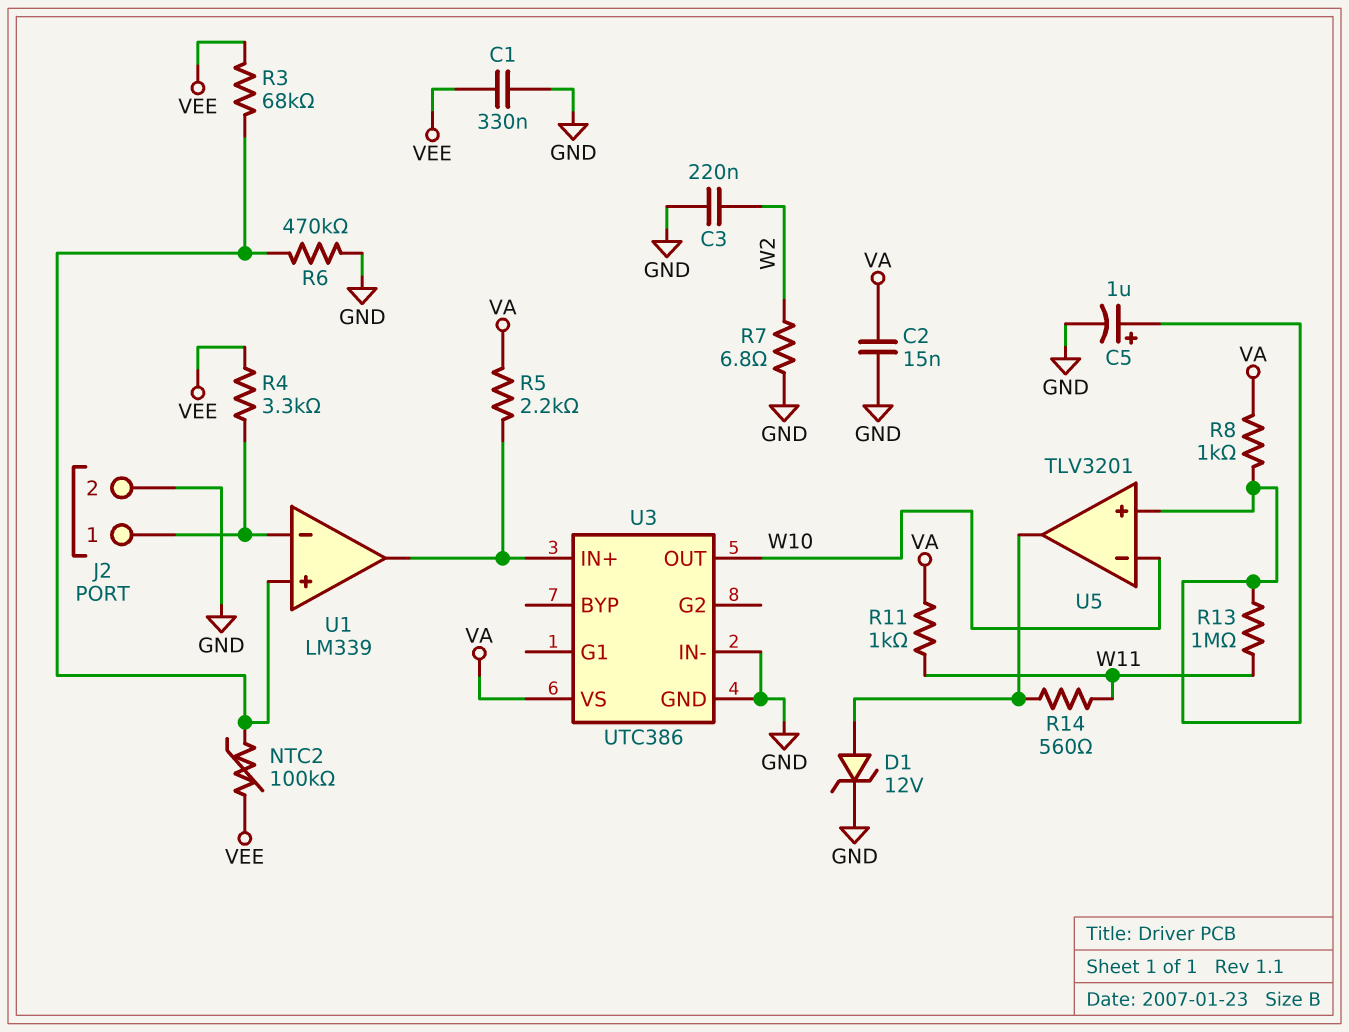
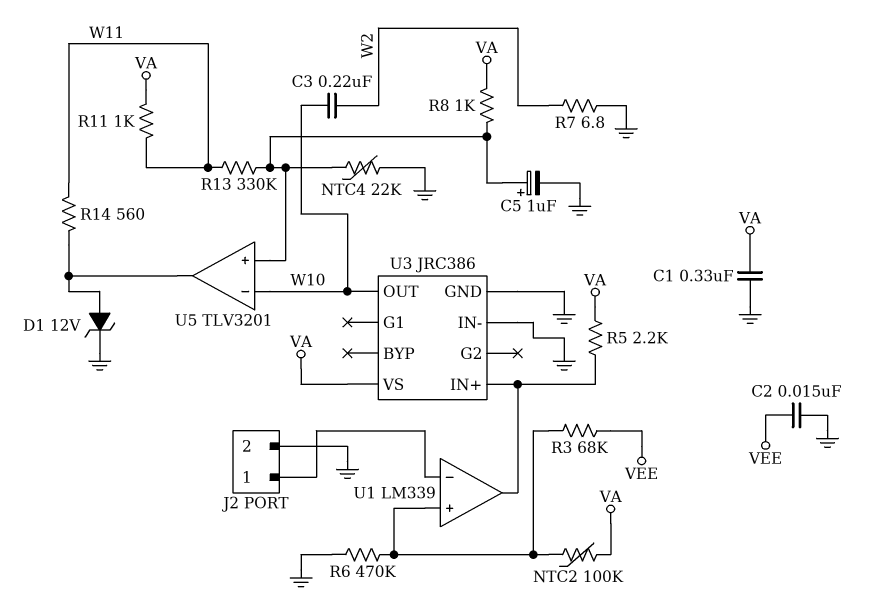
C1: 330nF (GND, VEE) -> 330nF (GND, VA)
C2: 15nF (GND, VA) -> 15nF (GND, VEE)
C3: 220nF (GND, W2) -> 220nF (W2, W10)
NTC2: 100k (U1/in+, VEE) -> 100k (U1/in+, VA)
NTC4: none -> 22k (GND, U5/in+)
R4: 3.3k (J2/1, VEE) -> none
R13: 1M (U5/in+, W11) -> 330k (U5/in+, W11)
U3: UTC386 -> JRC386

